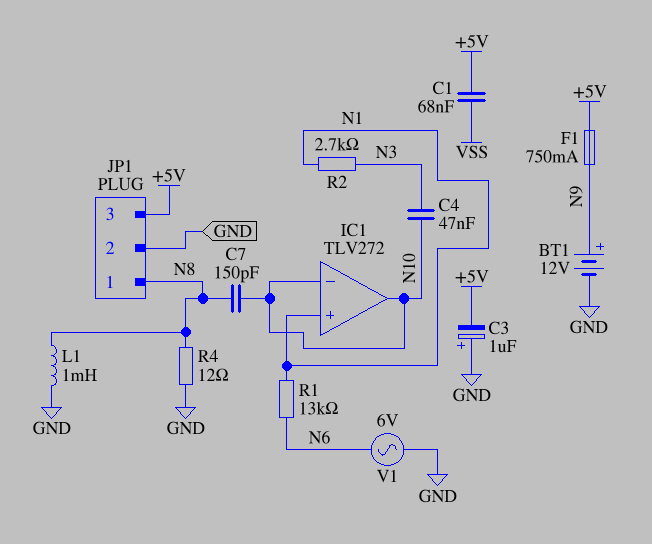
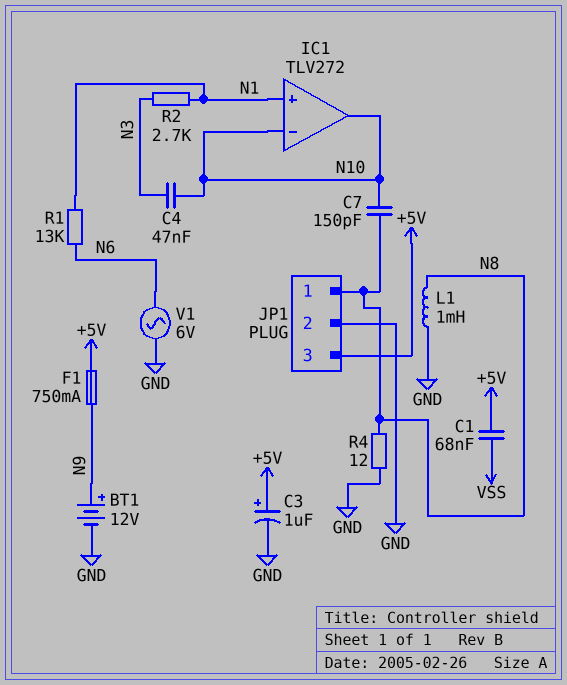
C3: 1uF (plus GND, minus +5V) -> 1uF (plus +5V, minus GND)

